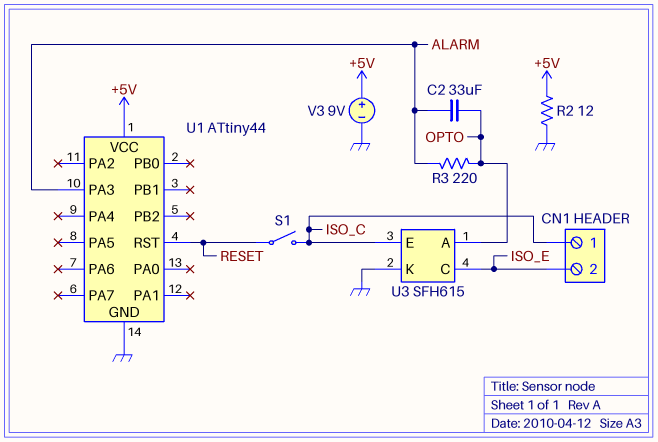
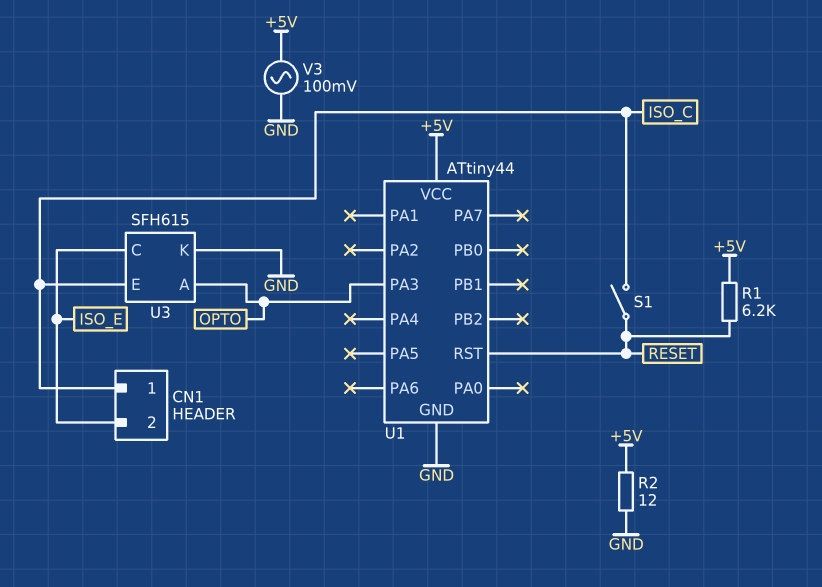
C2: 33uF (ALARM, OPTO) -> none
R1: none -> 6.2k (+5V, RESET)
R3: 220 (ALARM, OPTO) -> none
U1 pin PA3: ALARM -> OPTO
V3: 9V (plus +5V, minus GND) -> AC 100mV (+5V, GND)

